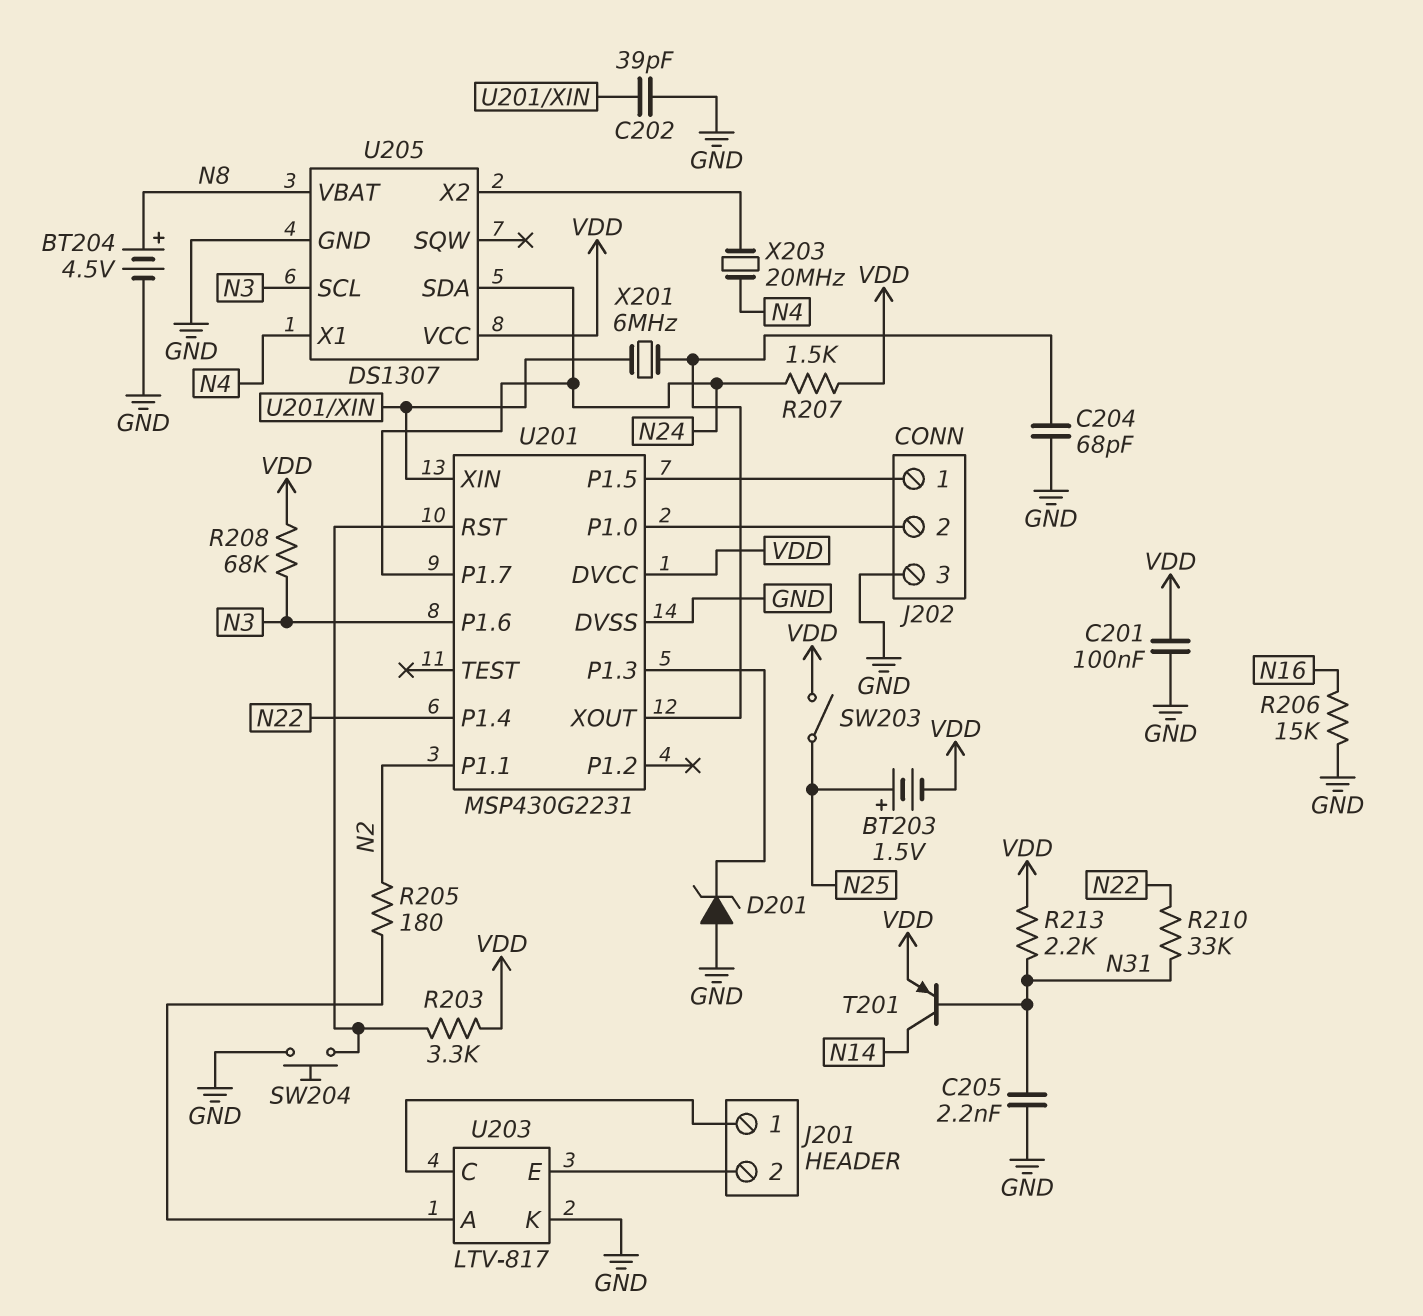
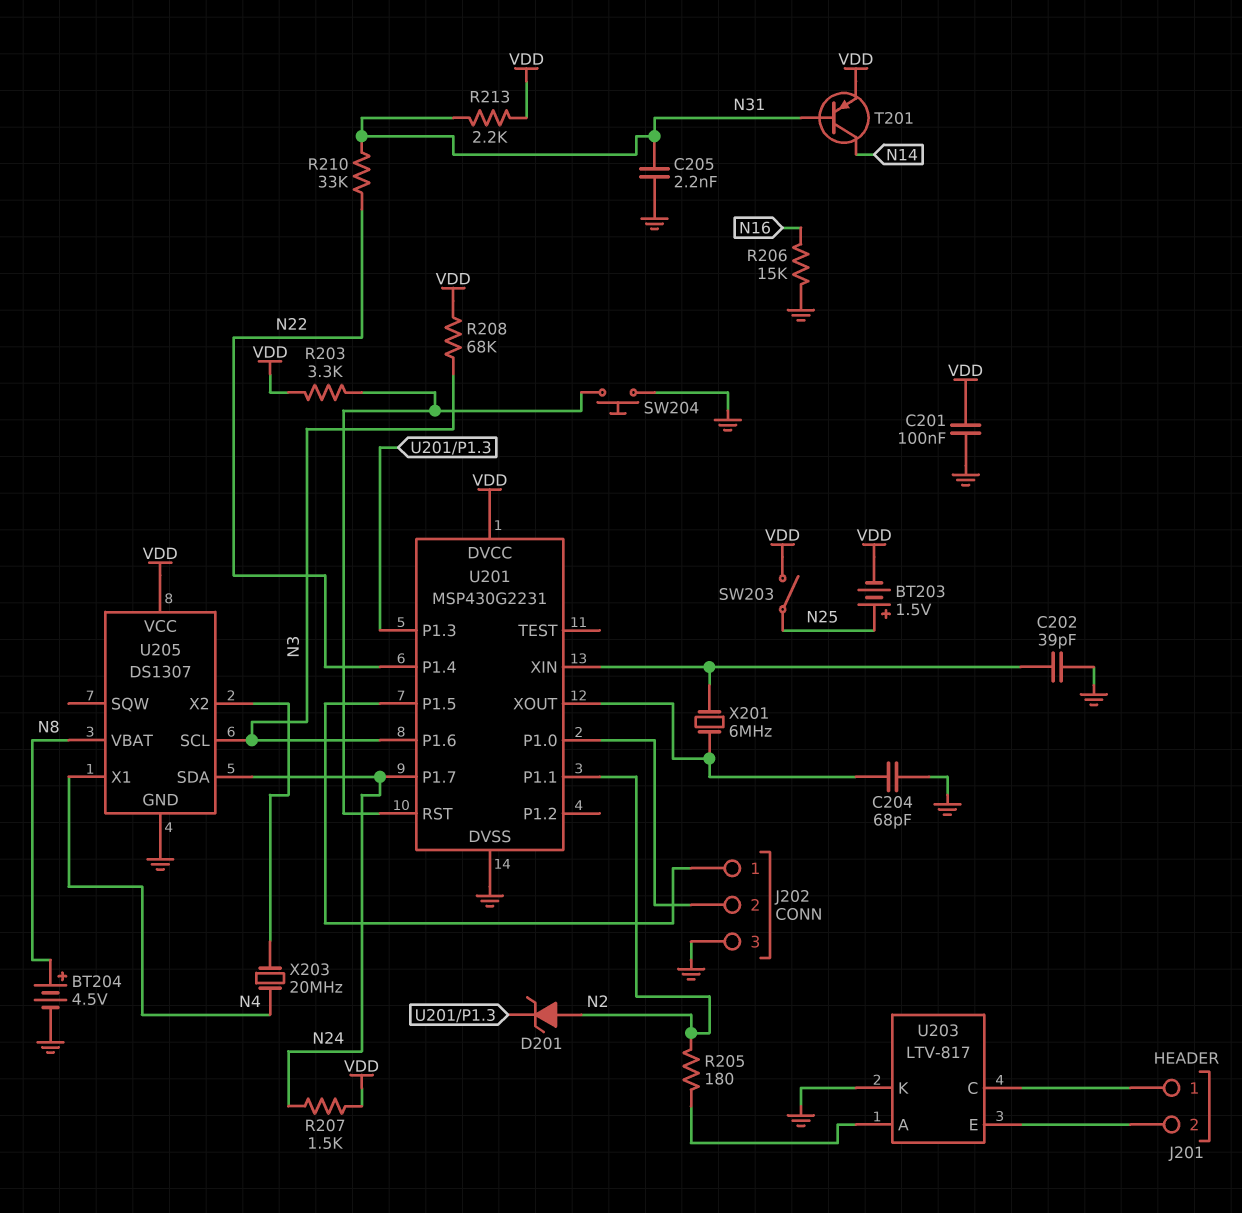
D201: zener (A GND, K U201/P1.3) -> zener (A N2, K U201/P1.3)

